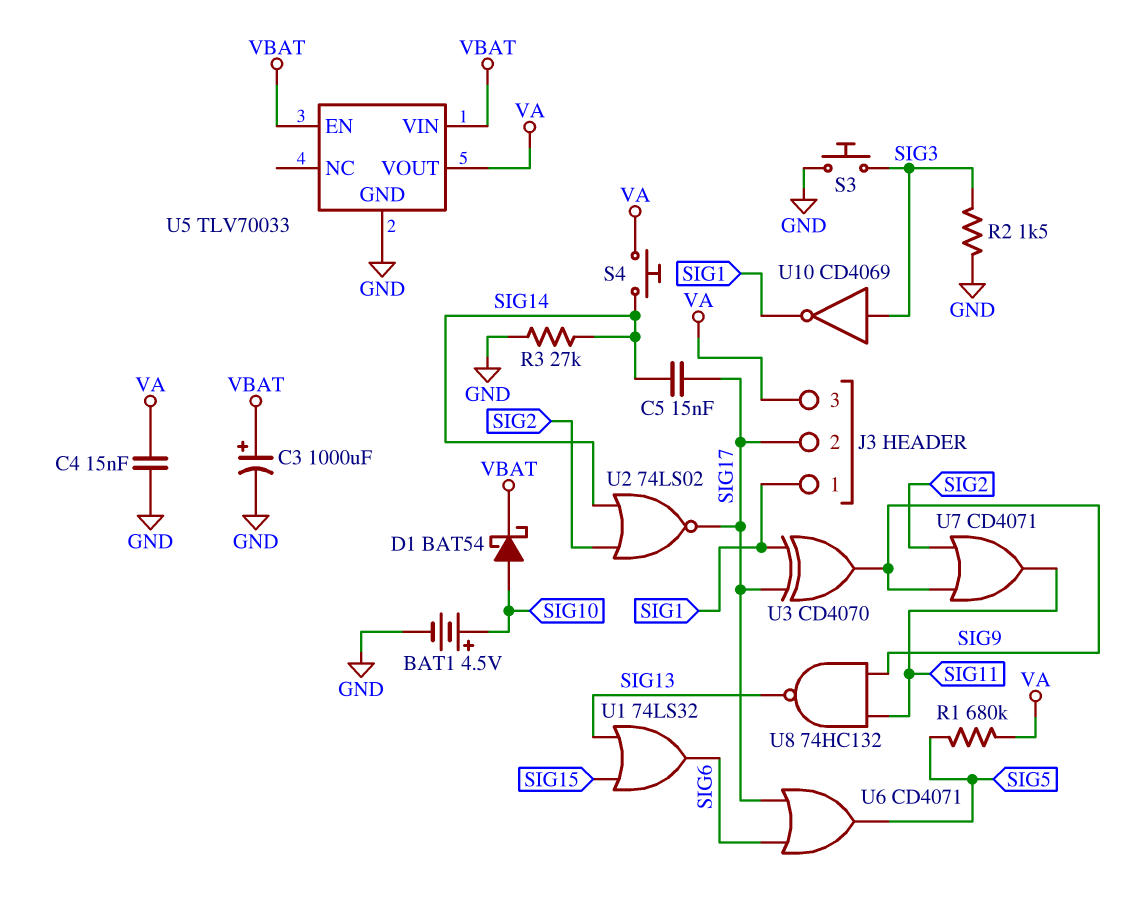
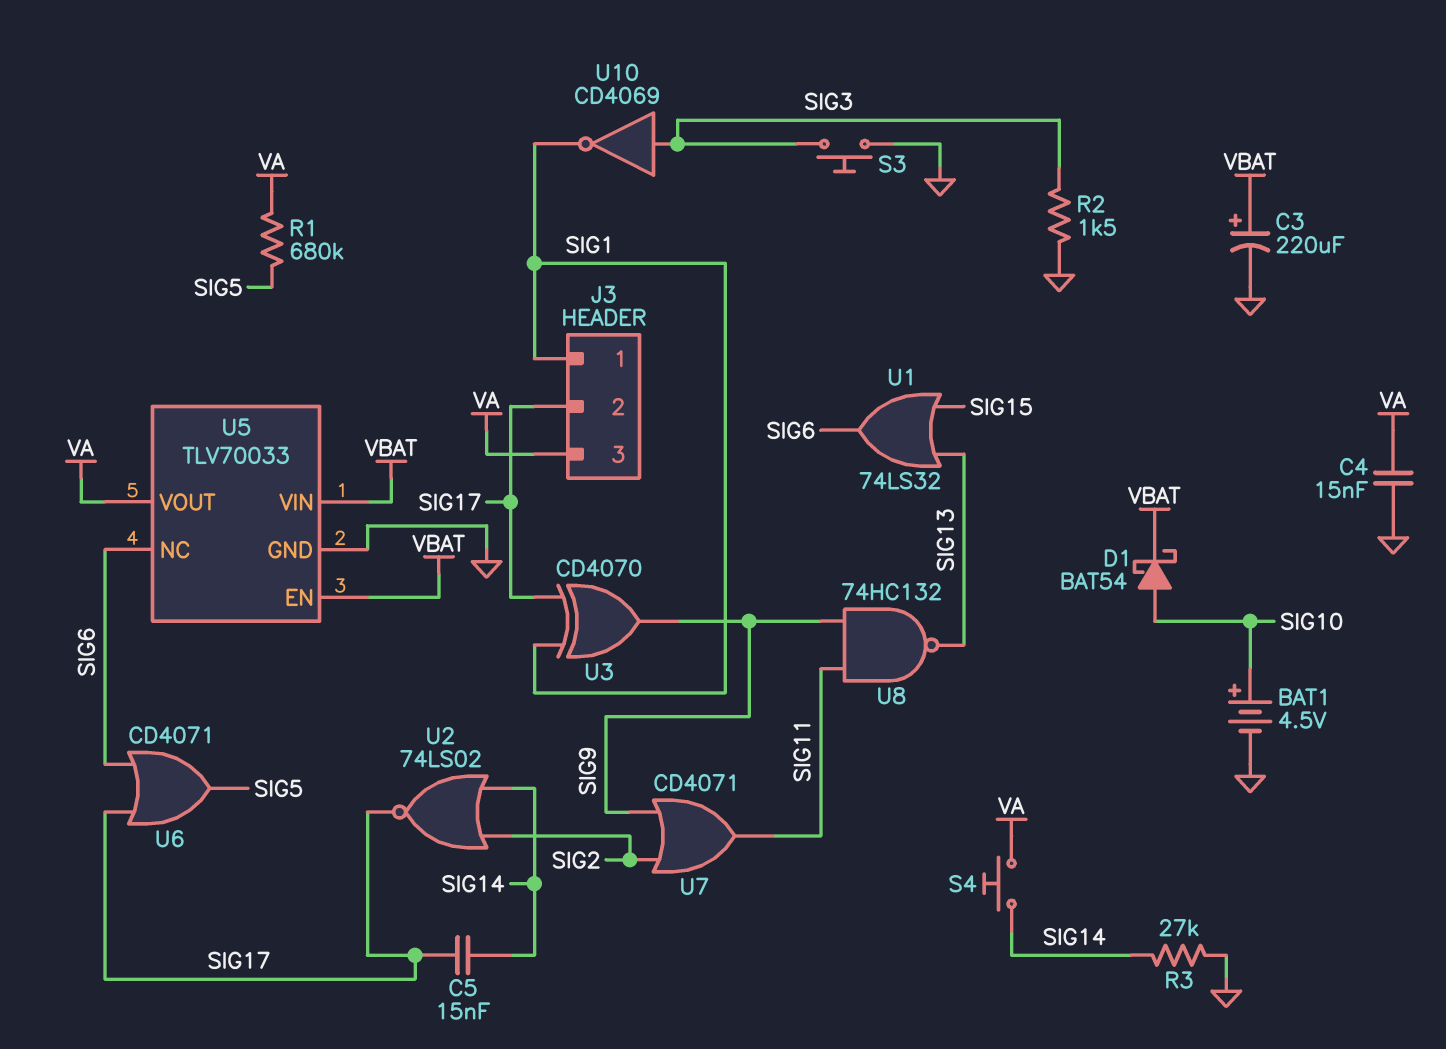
C3: 1000uF (plus VBAT, minus GND) -> 220uF (plus VBAT, minus GND)
U5 pin NC: none -> SIG6

